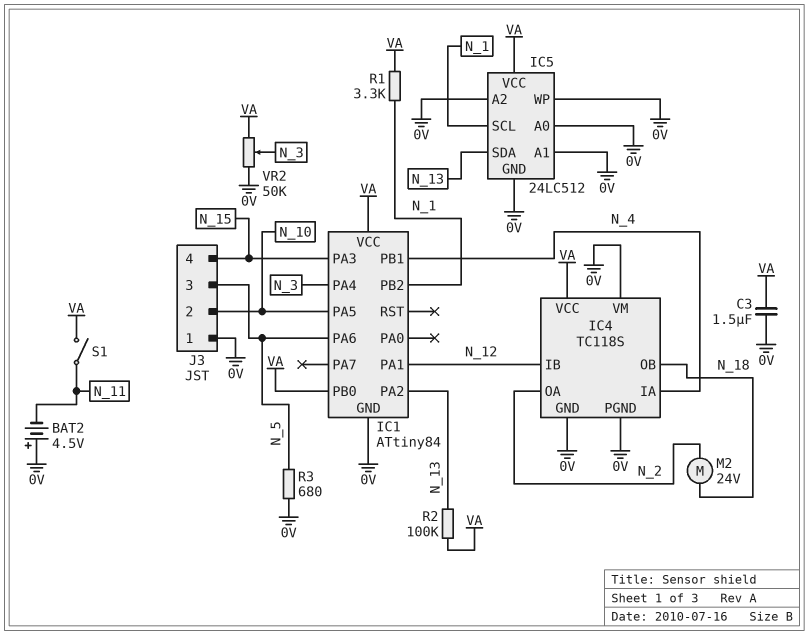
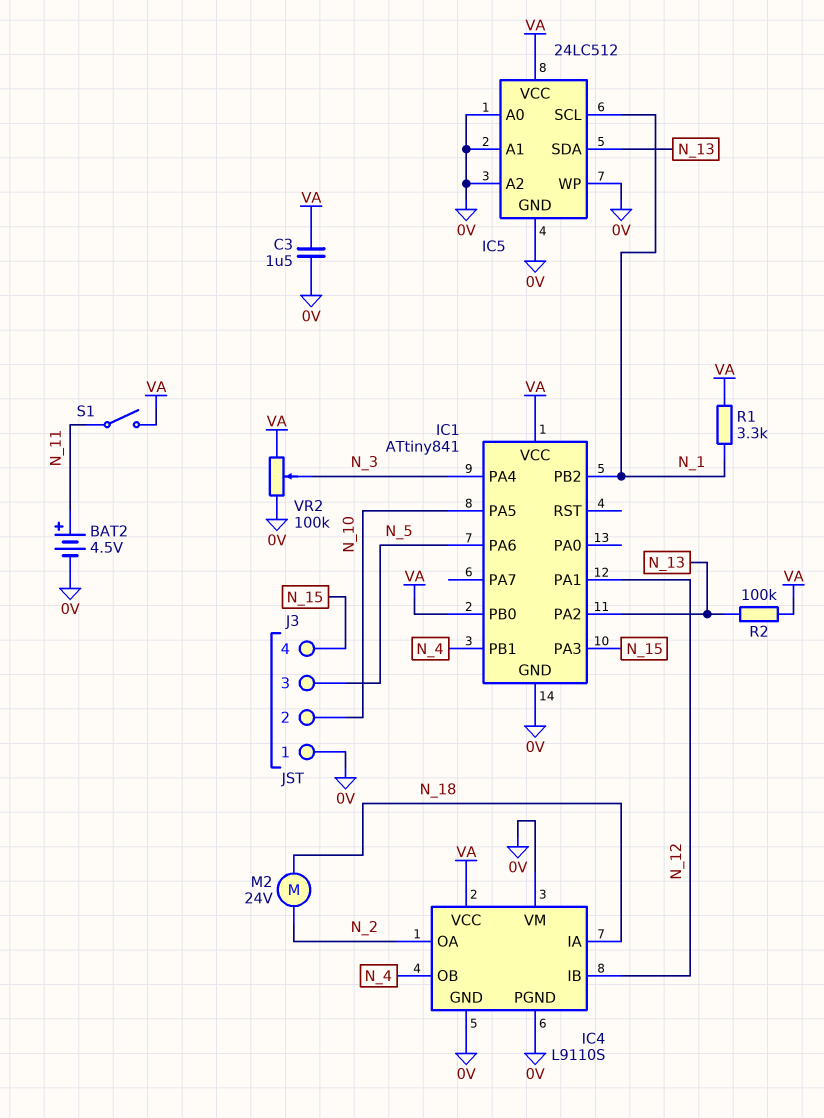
BAT2: 4.5V (plus 0V, minus N_11) -> 4.5V (plus N_11, minus 0V)
IC1: ATtiny84 -> ATtiny841
IC4: TC118S -> L9110S
IC4 pin IA: N_4 -> N_18
IC4 pin OB: N_18 -> N_4
R3: 680 (0V, N_5) -> none
VR2: 50k (0V, VA, wiper N_3) -> 100k (0V, VA, wiper N_3)

